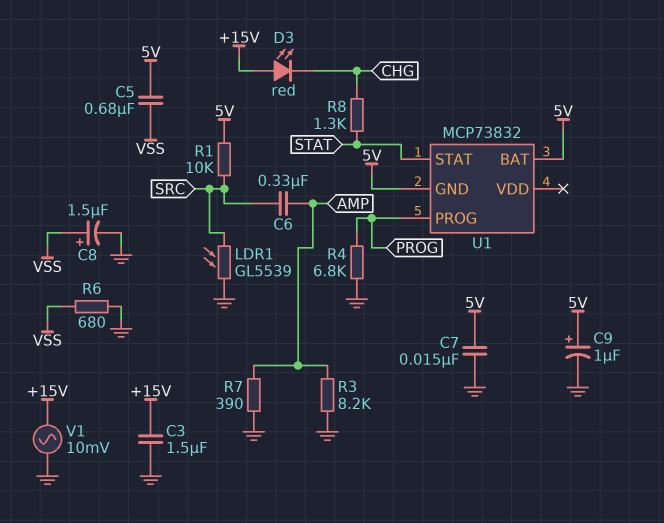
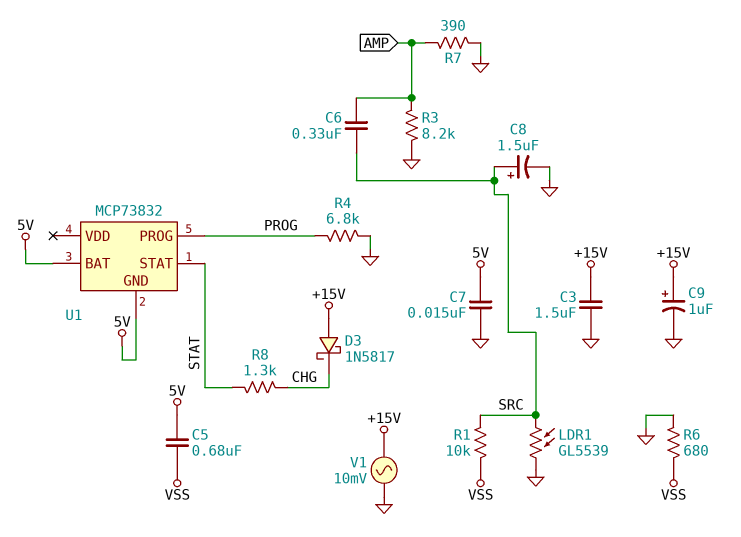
C8: 1.5uF (plus VSS, minus GND) -> 1.5uF (plus SRC, minus GND)
C9: 1uF (plus 5V, minus GND) -> 1uF (plus +15V, minus GND)
D3: LED red (A +15V, K CHG) -> schottky 1N5817 (A +15V, K CHG)
R1: 10k (5V, SRC) -> 10k (SRC, VSS)

